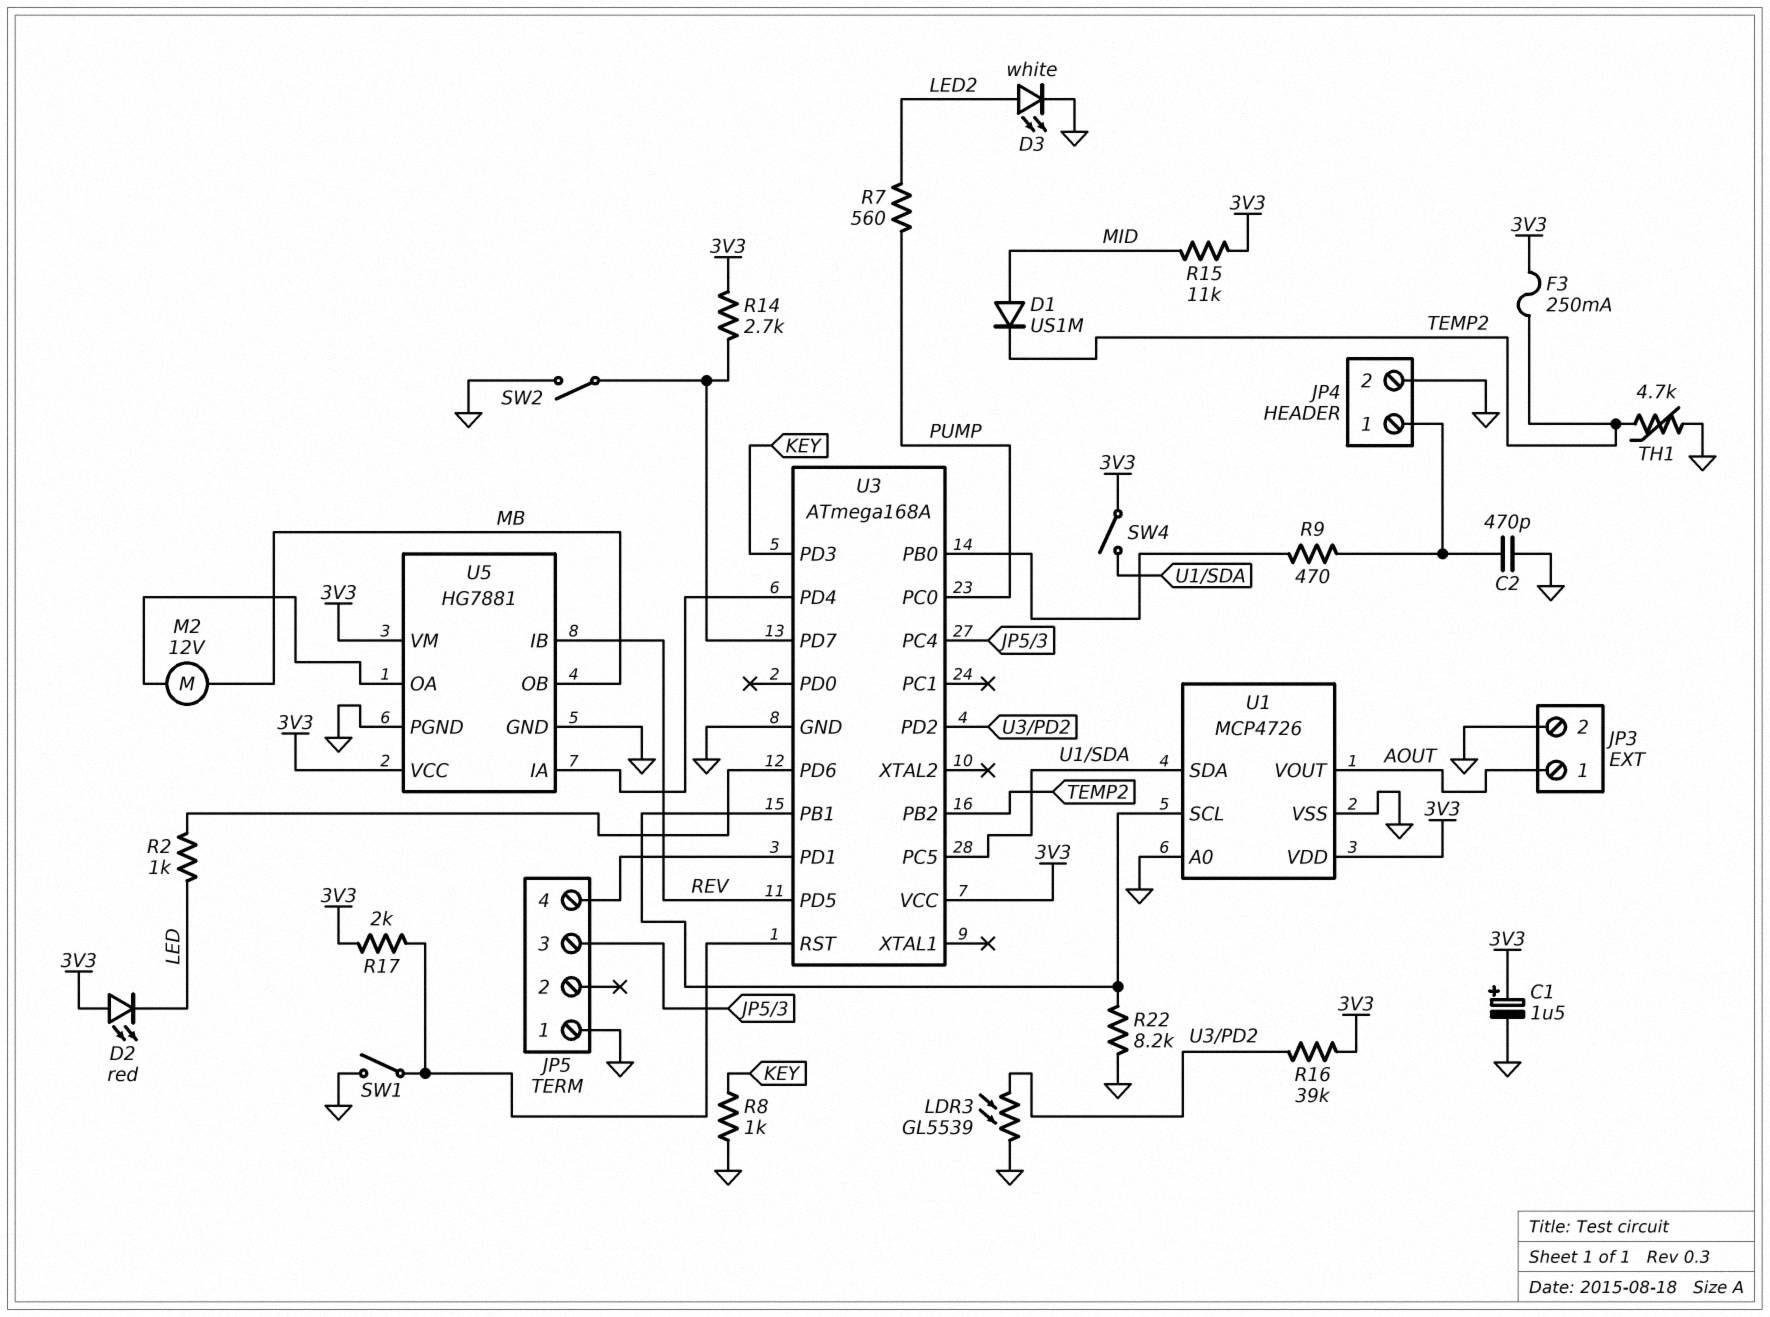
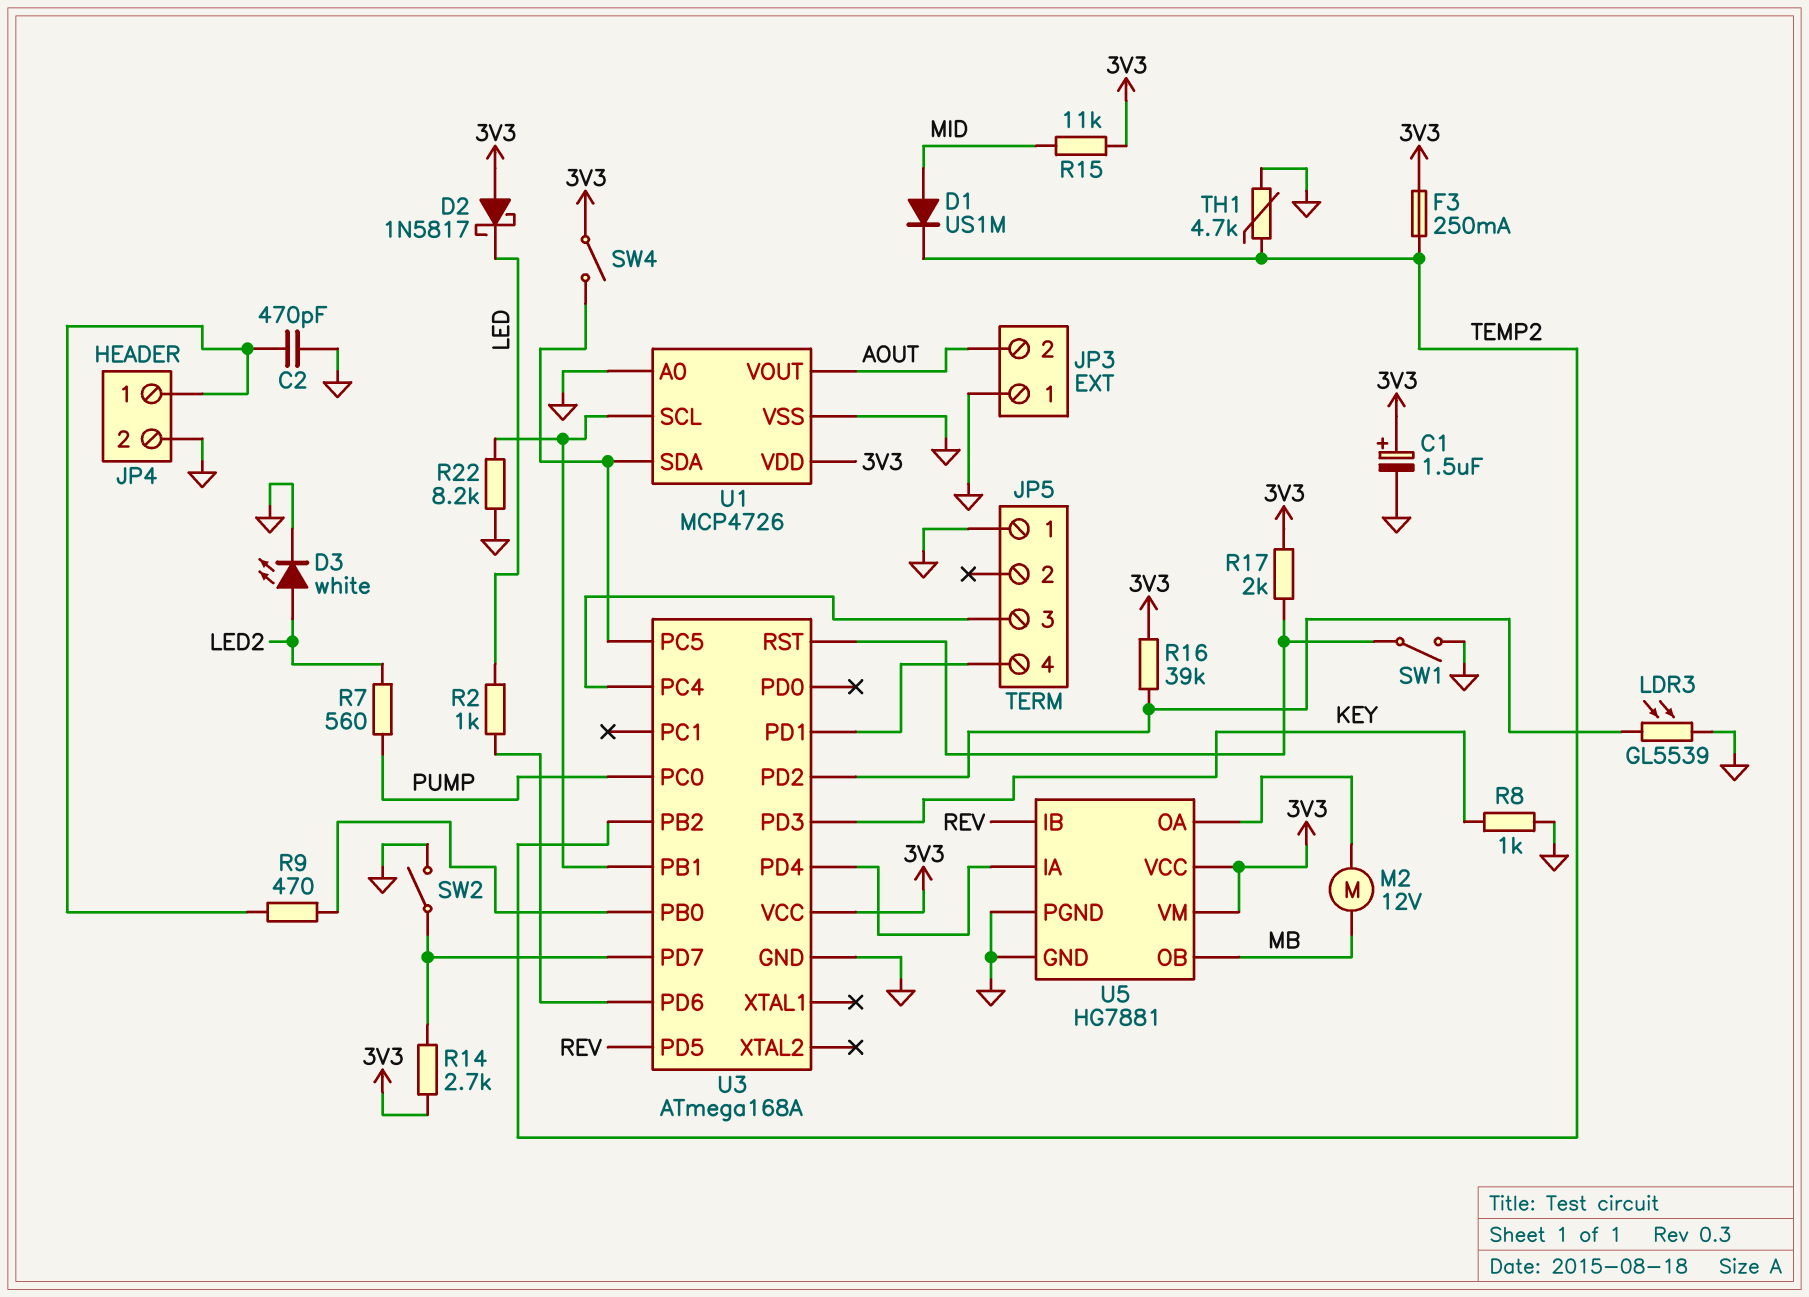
D2: LED red (A 3V3, K LED) -> schottky 1N5817 (A 3V3, K LED)
JP3 pin 1: AOUT -> GND
JP3 pin 2: GND -> AOUT

